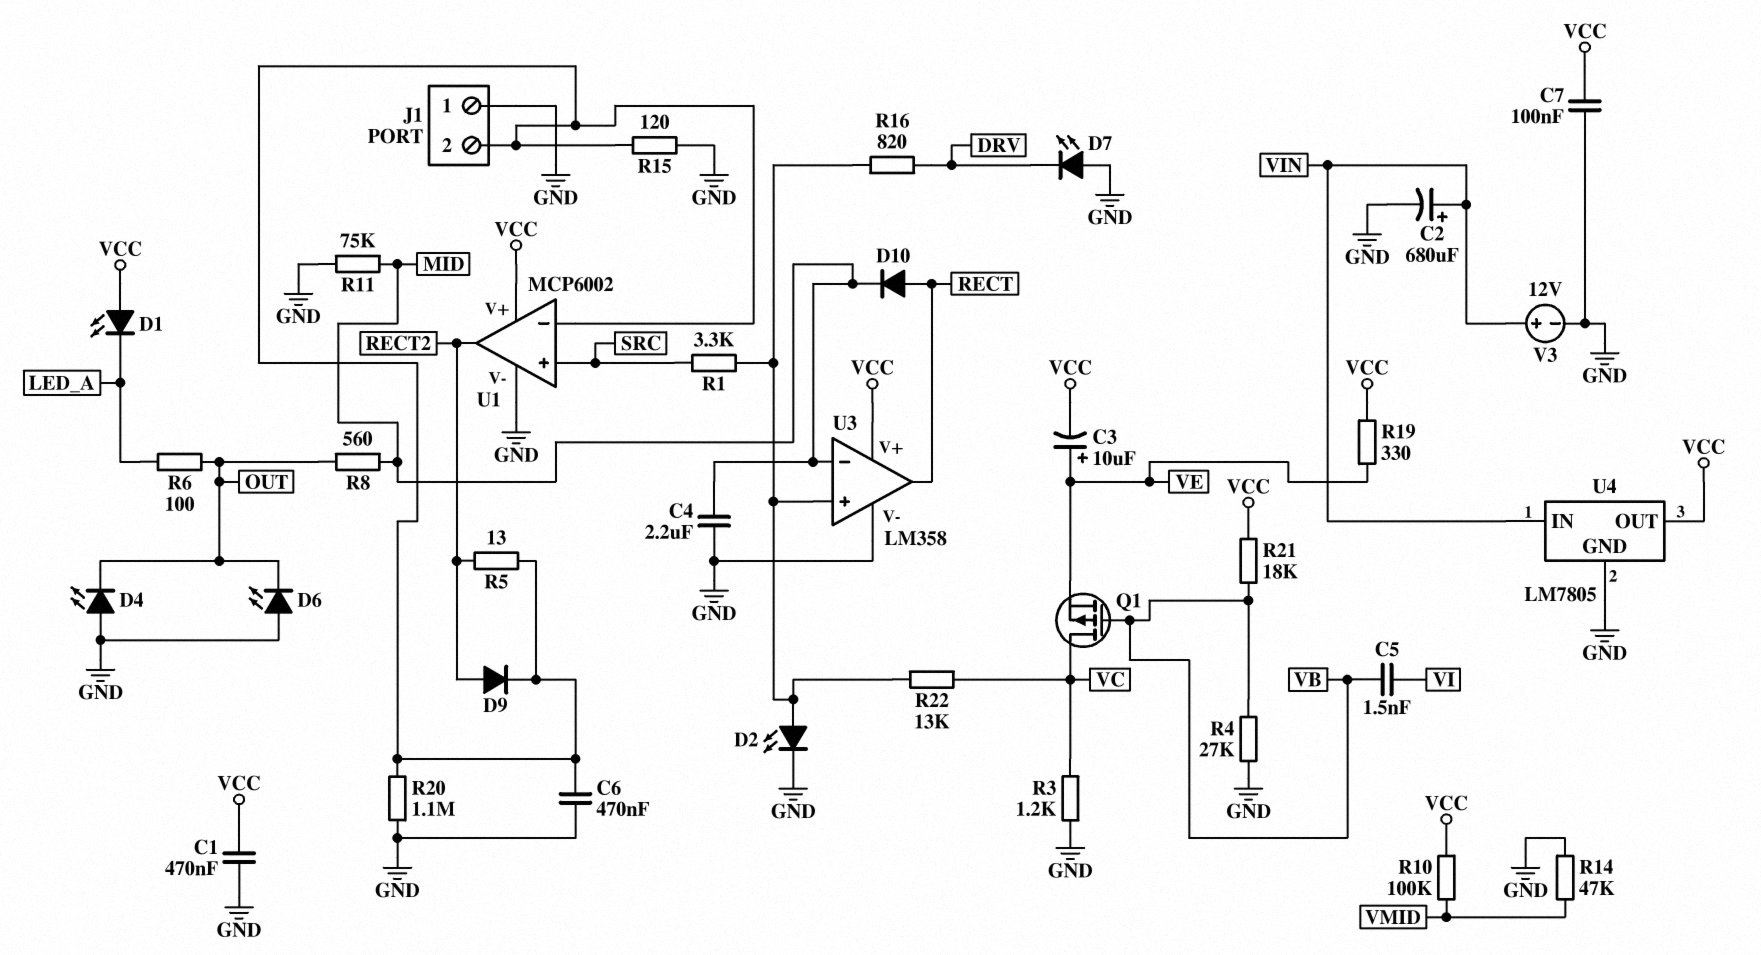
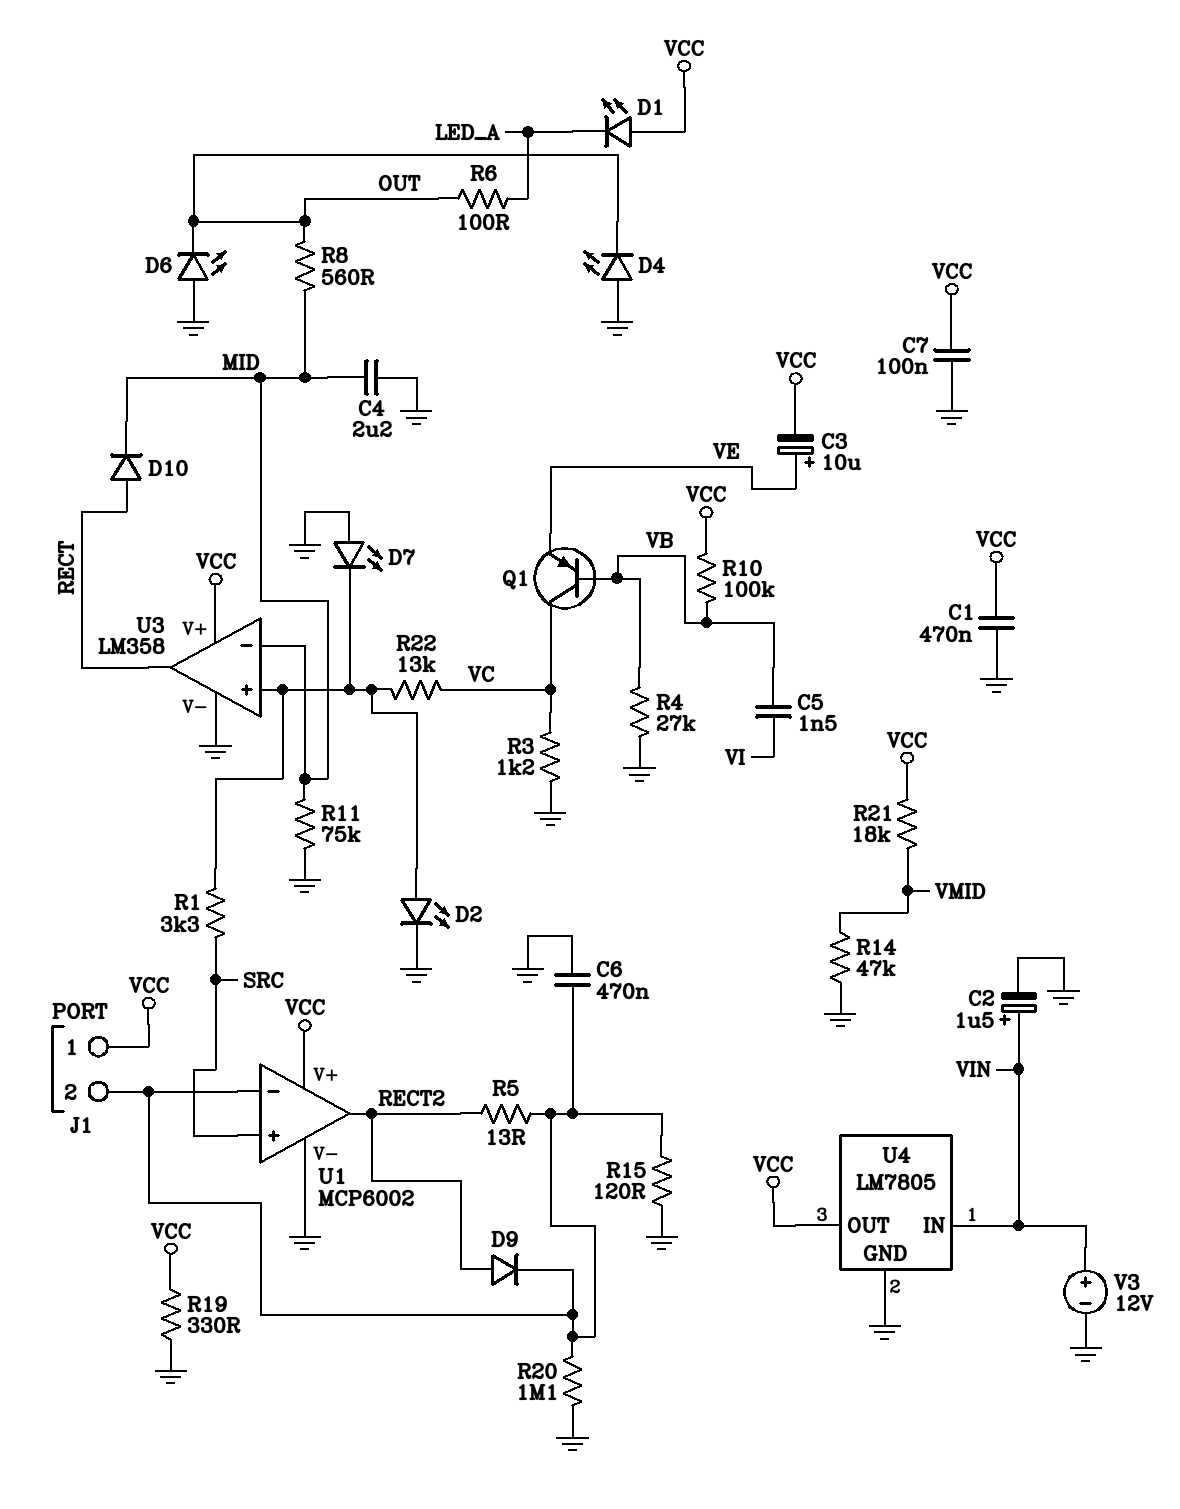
C2: 680uF (plus VIN, minus GND) -> 1.5uF (plus VIN, minus GND)
D7: LED (A GND, K DRV) -> LED (A GND, K U3/in+)
J1 pin 1: GND -> VCC
Q1: PMOS (G VB, D VC, S VE) -> PNP (B VB, C VC, E VE)
R10: 100k (VCC, VMID) -> 100k (VB, VCC)
R16: 820 (DRV, U3/in+) -> none
R19: 330 (VCC, VE) -> 330 (GND, VCC)
R21: 18k (VB, VCC) -> 18k (VCC, VMID)

